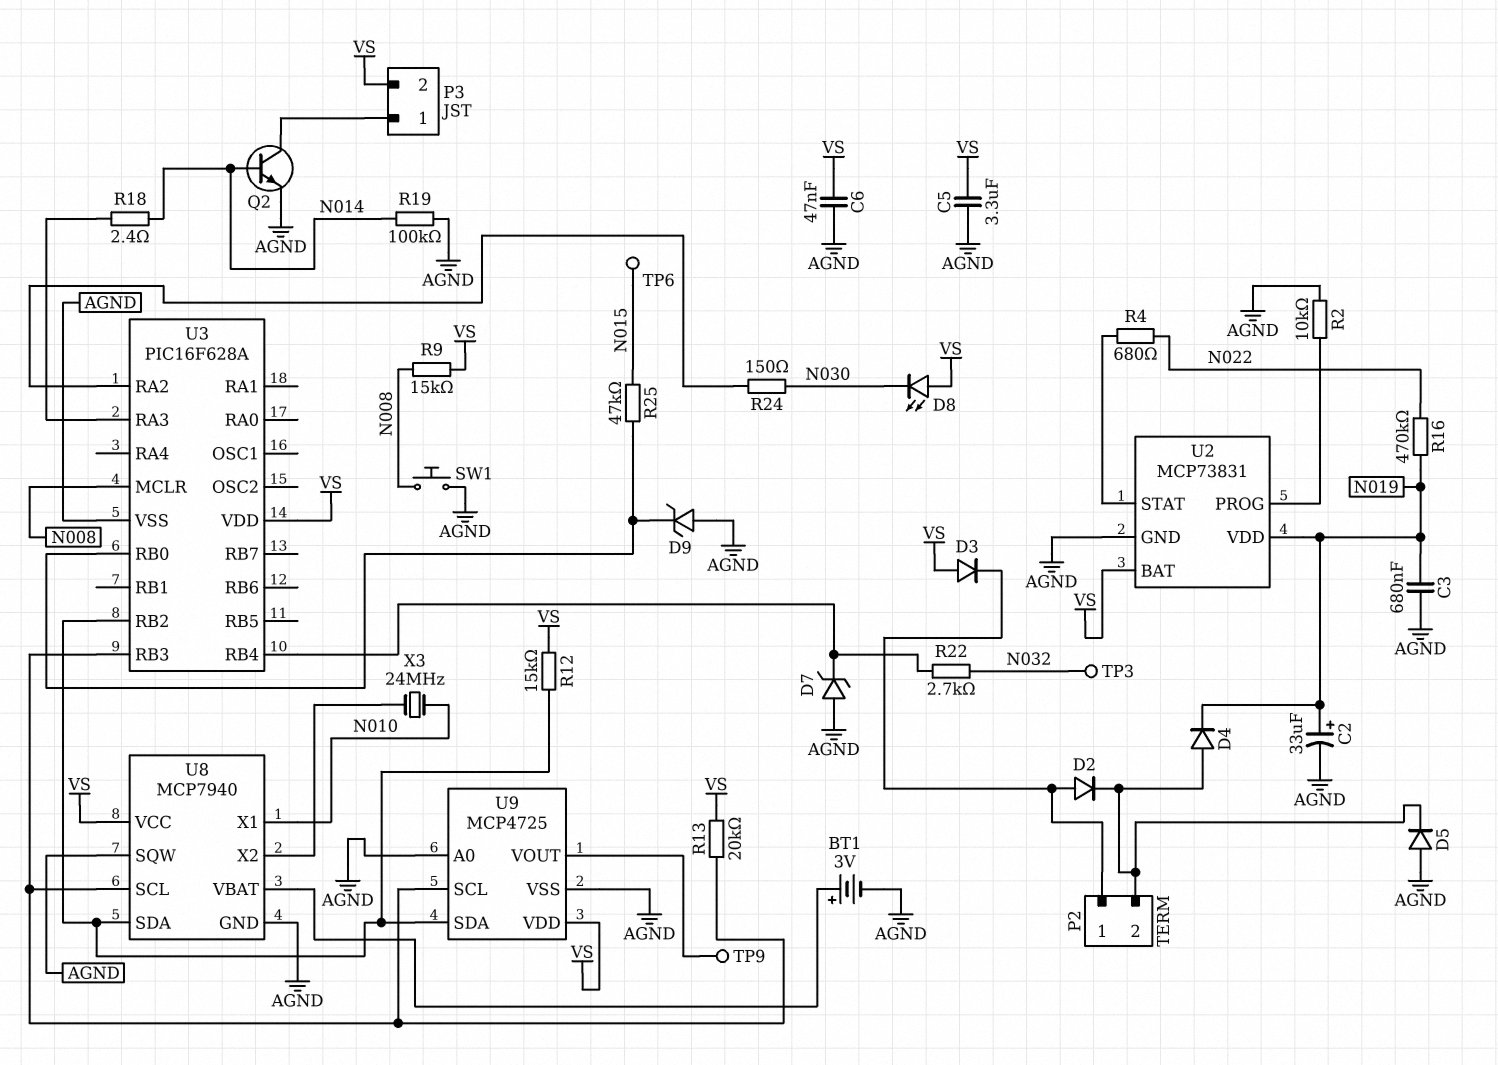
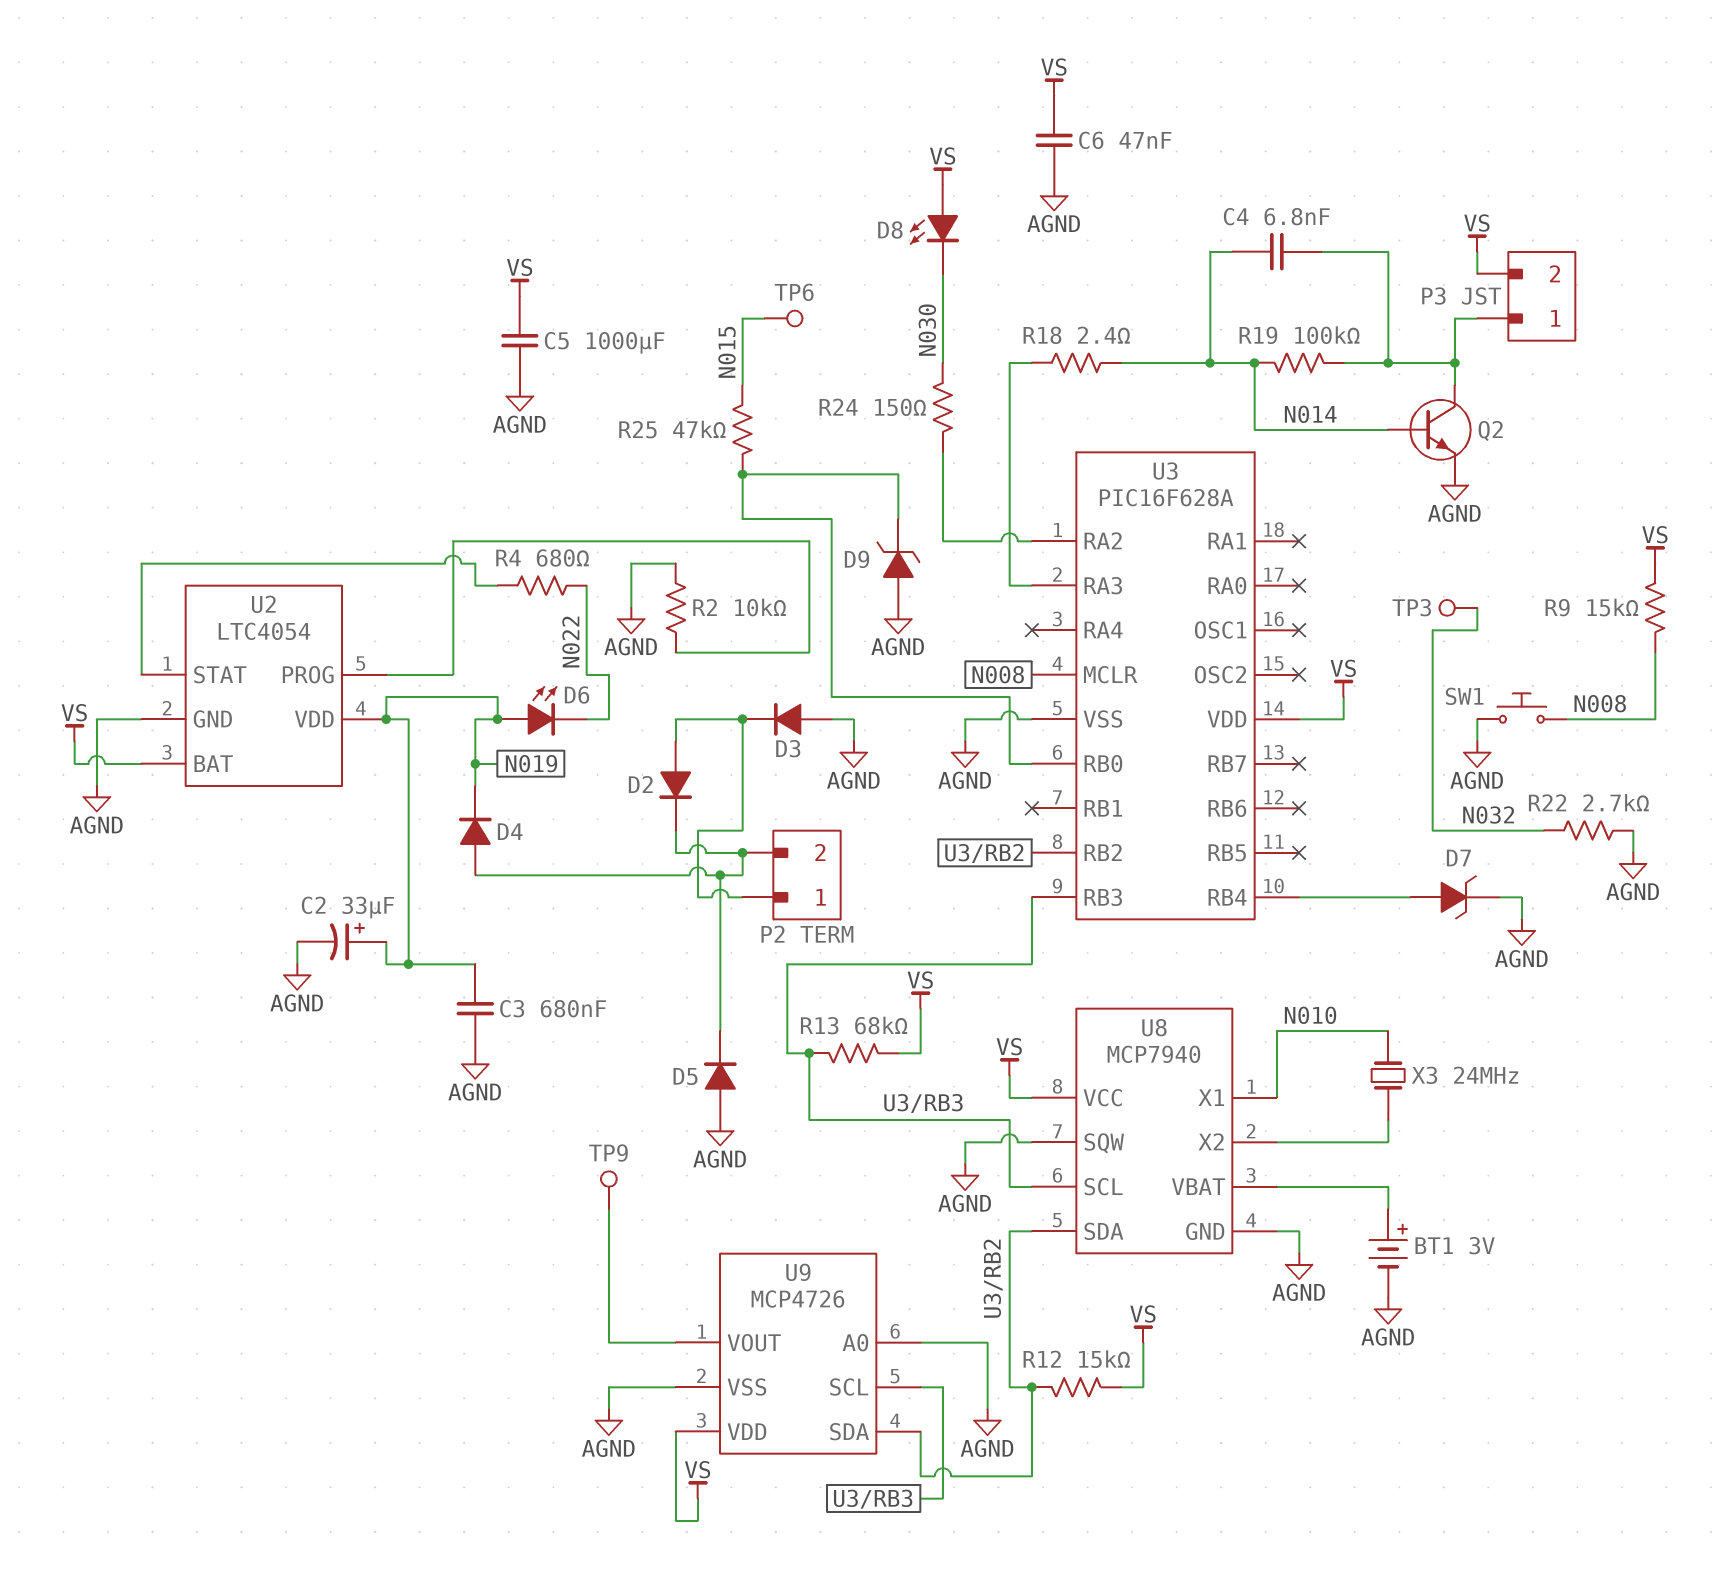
C4: none -> 6.8nF (N014, P3/1)
C5: 3.3uF (AGND, VS) -> 1000uF (AGND, VS)
D3: diode (A VS, K P2/1) -> diode (A AGND, K P2/1)
D6: none -> LED (A N019, K N022)
D7: zener (A AGND, K U3/RB4) -> zener (A U3/RB4, K AGND)
R13: 20k (U3/RB3, VS) -> 68k (U3/RB3, VS)
R16: 470k (N019, N022) -> none
R19: 100k (AGND, N014) -> 100k (N014, P3/1)
R22: 2.7k (N032, U3/RB4) -> 2.7k (AGND, N032)
U2: MCP73831 -> LTC4054
U9: MCP4725 -> MCP4726

